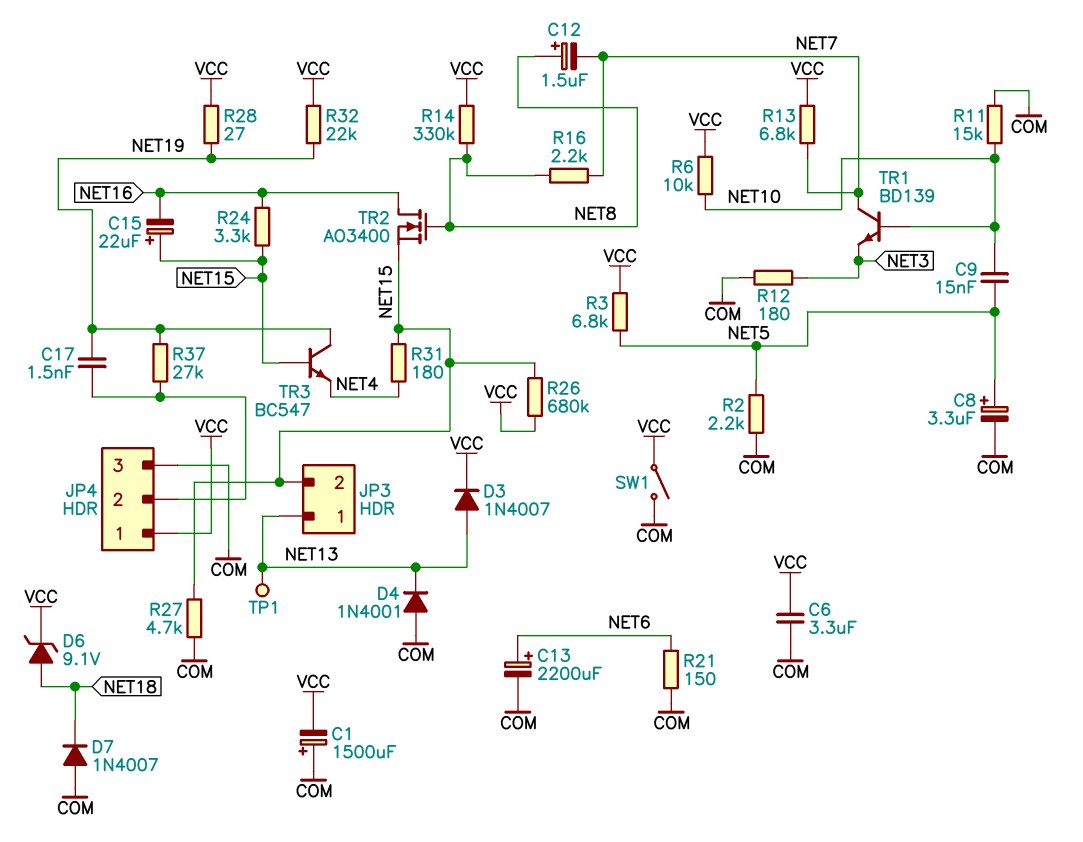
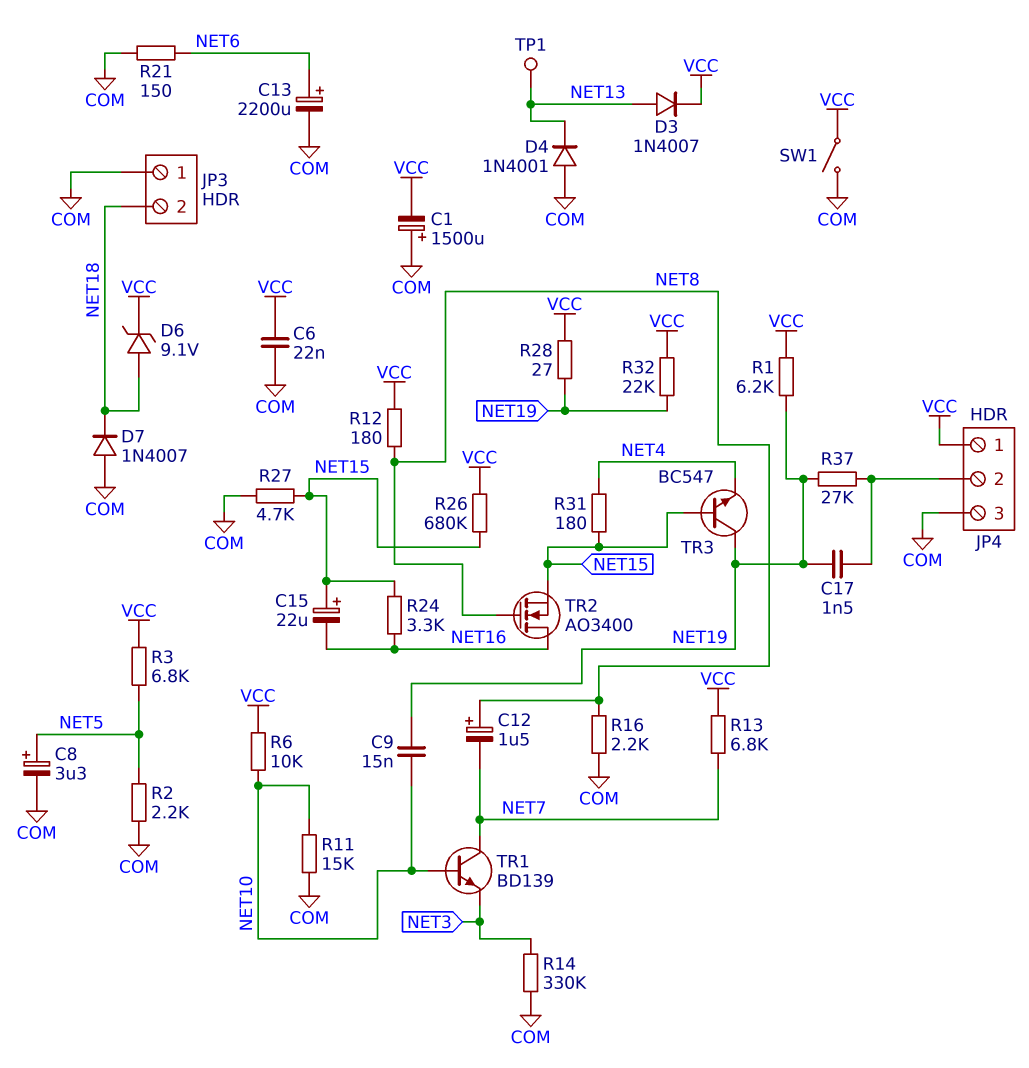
C6: 3.3uF (COM, VCC) -> 22nF (COM, VCC)
C9: 15nF (NET5, NET10) -> 15nF (NET10, NET19)
JP3 pin 1: NET13 -> COM
JP3 pin 2: NET15 -> NET18
R1: none -> 6.2k (NET19, VCC)
R12: 180 (COM, NET3) -> 180 (NET8, VCC)
R14: 330k (NET8, VCC) -> 330k (COM, NET3)
R16: 2.2k (NET7, NET8) -> 2.2k (COM, NET8)

